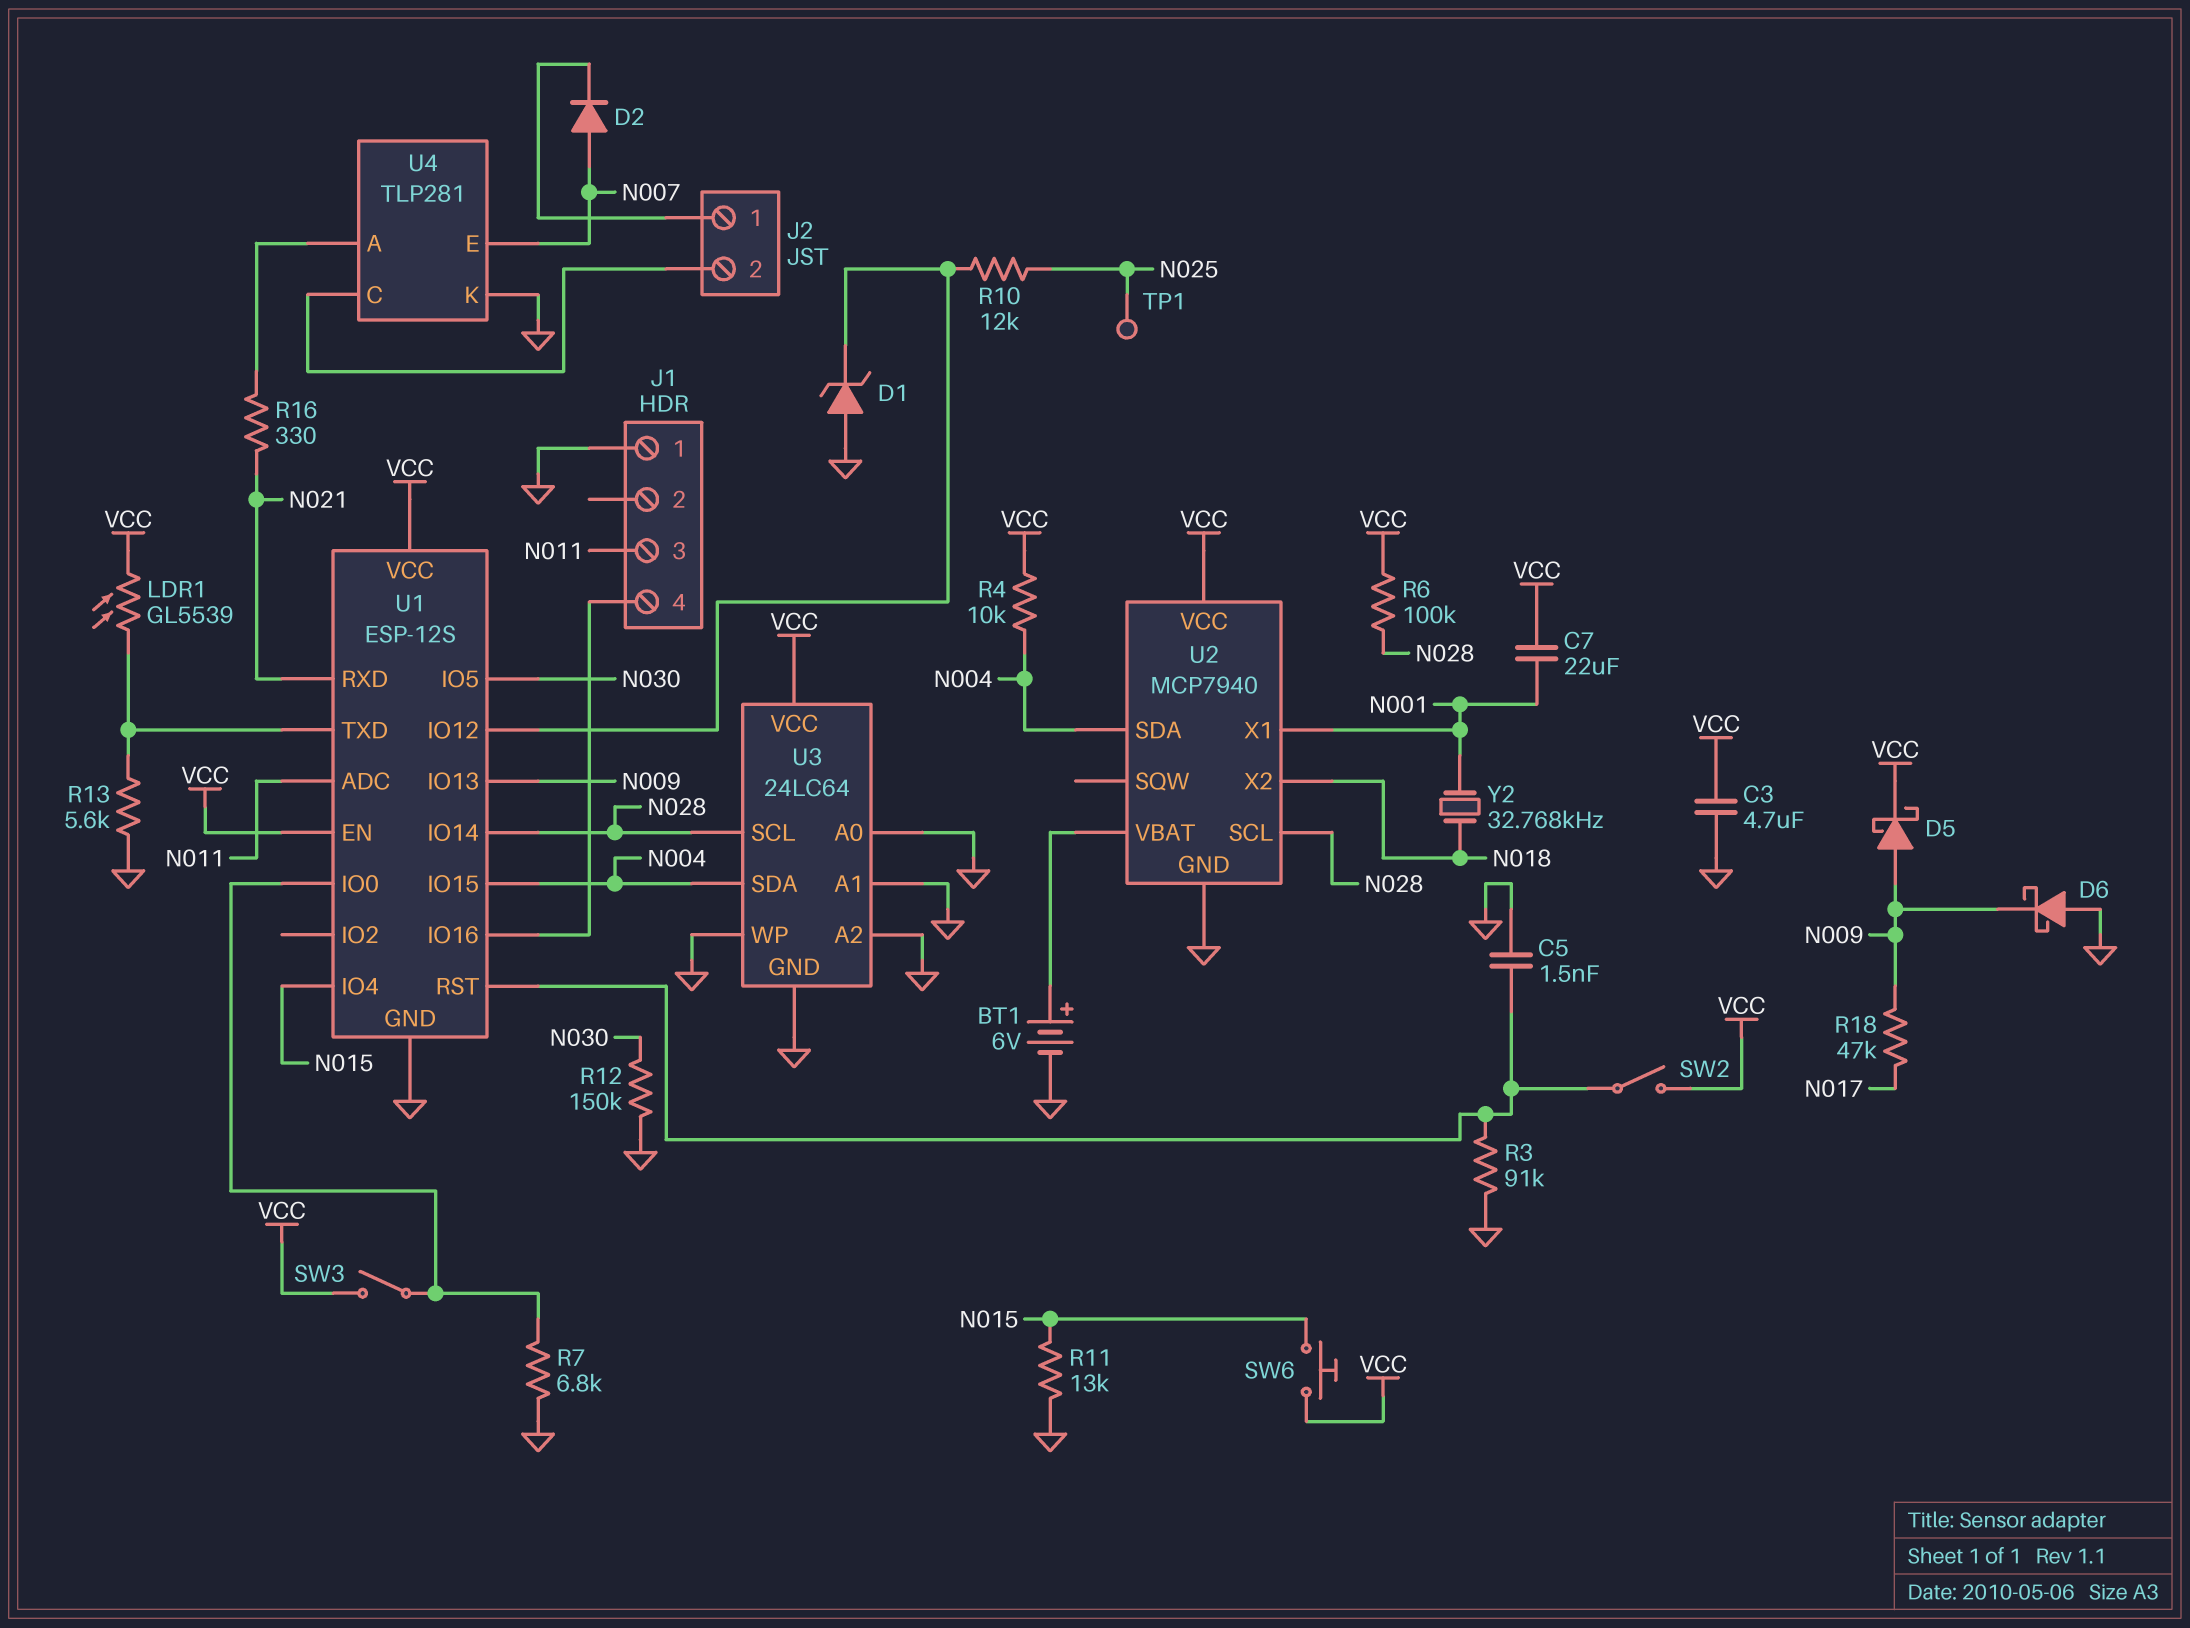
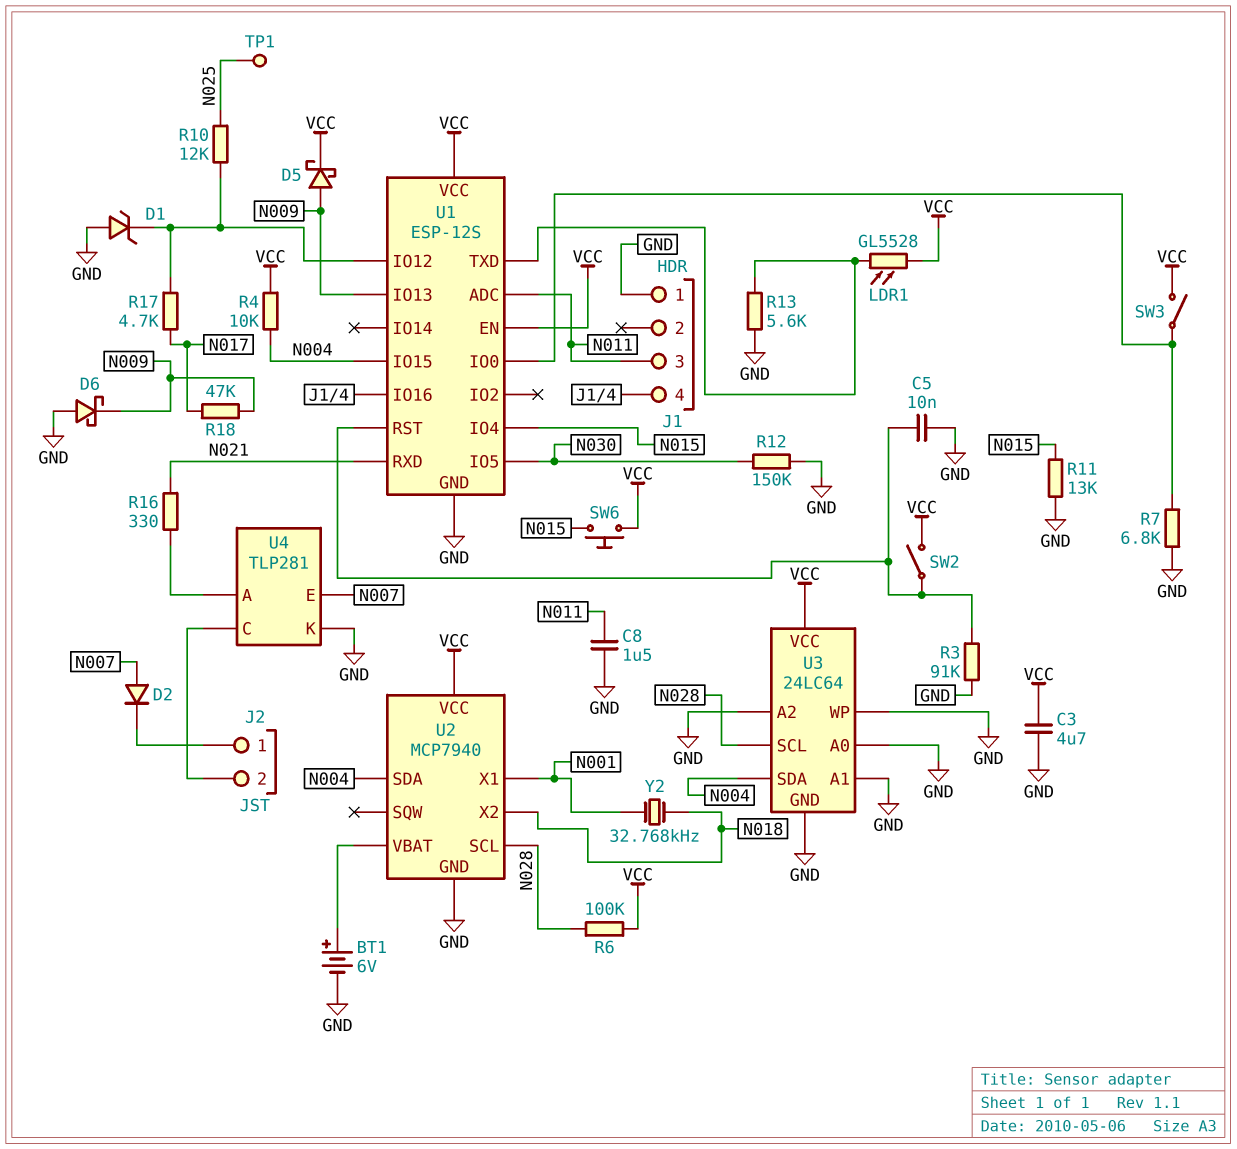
C5: 1.5nF (GND, U1/RST) -> 10nF (GND, U1/RST)
C7: 22uF (N001, VCC) -> none
C8: none -> 1.5uF (GND, N011)
LDR1: GL5539 (U1/TXD, VCC) -> GL5528 (U1/TXD, VCC)
R17: none -> 4.7k (N017, U1/IO12)
U1 pin IO14: N028 -> none

